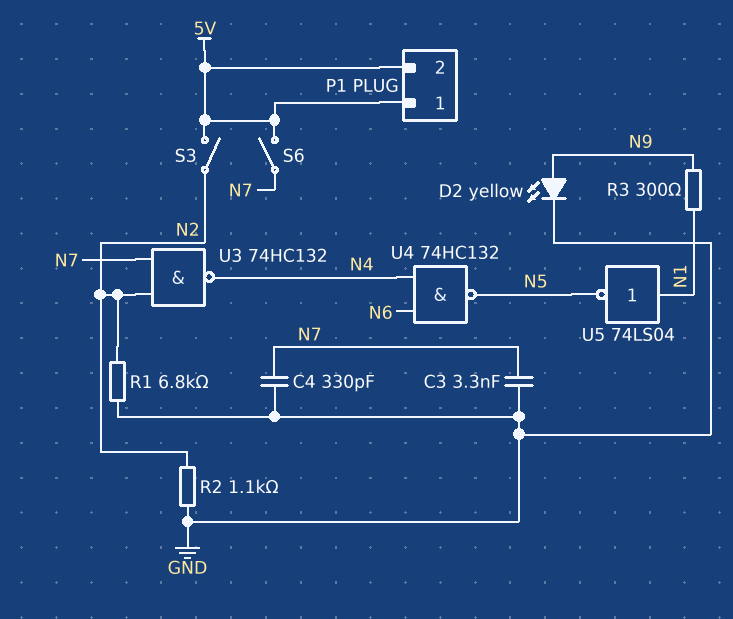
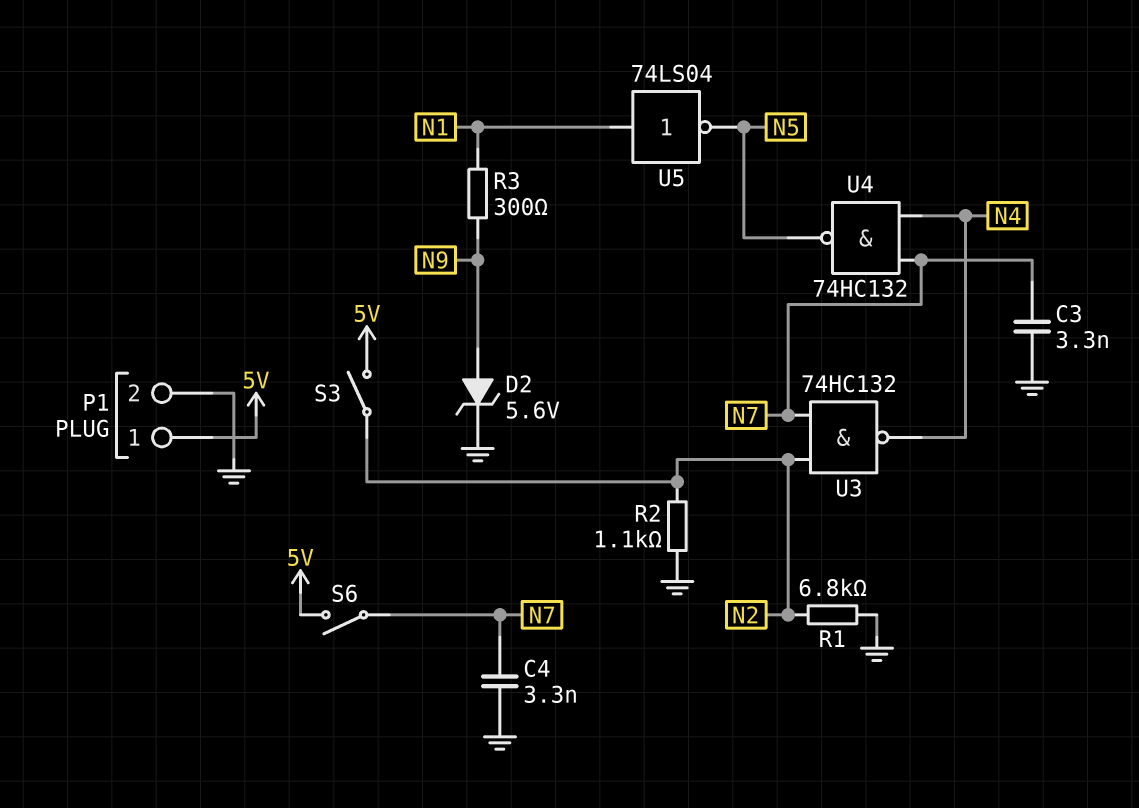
C4: 330pF (GND, N7) -> 3.3nF (GND, N7)
D2: LED yellow (A N9, K GND) -> zener 5.6V (A N9, K GND)
P1 pin 2: 5V -> GND
U4: NAND 74HC132 (in N4, in N6, out N5) -> NAND 74HC132 (in N4, in N7, out N5)

